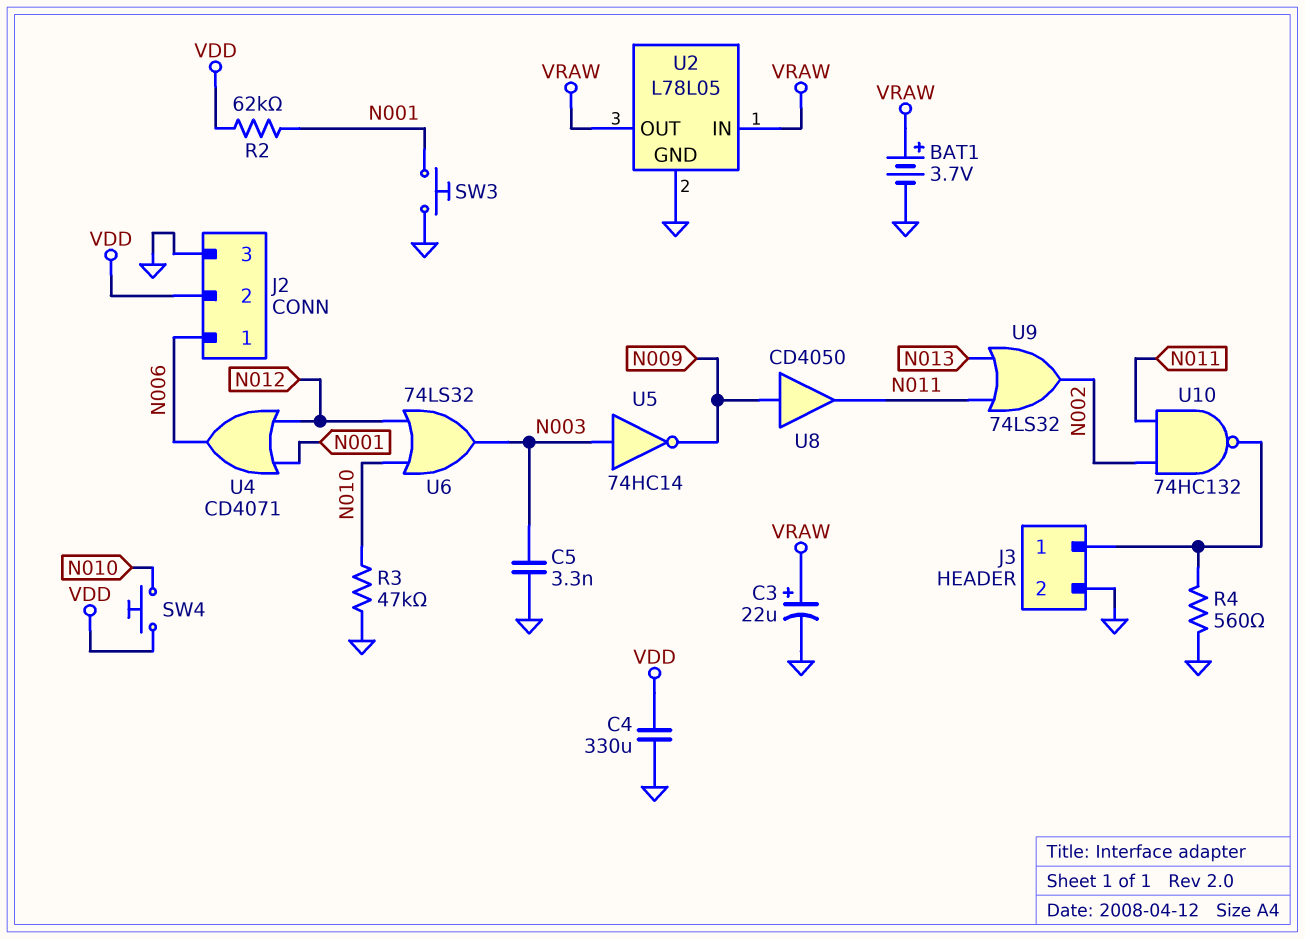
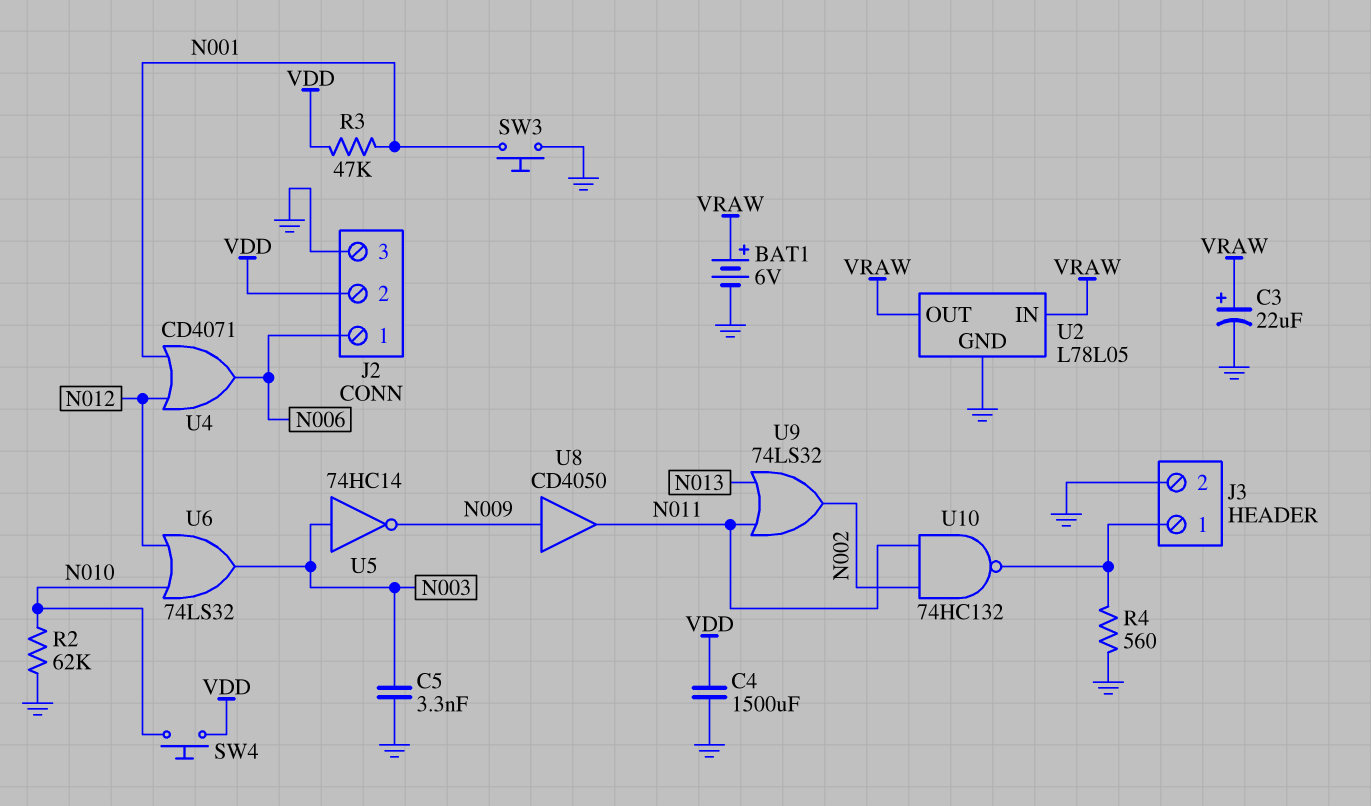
BAT1: 3.7V (plus VRAW, minus GND) -> 6V (plus VRAW, minus GND)
C4: 330uF (GND, VDD) -> 1500uF (GND, VDD)
R2: 62k (N001, VDD) -> 62k (GND, N010)
R3: 47k (GND, N010) -> 47k (N001, VDD)

